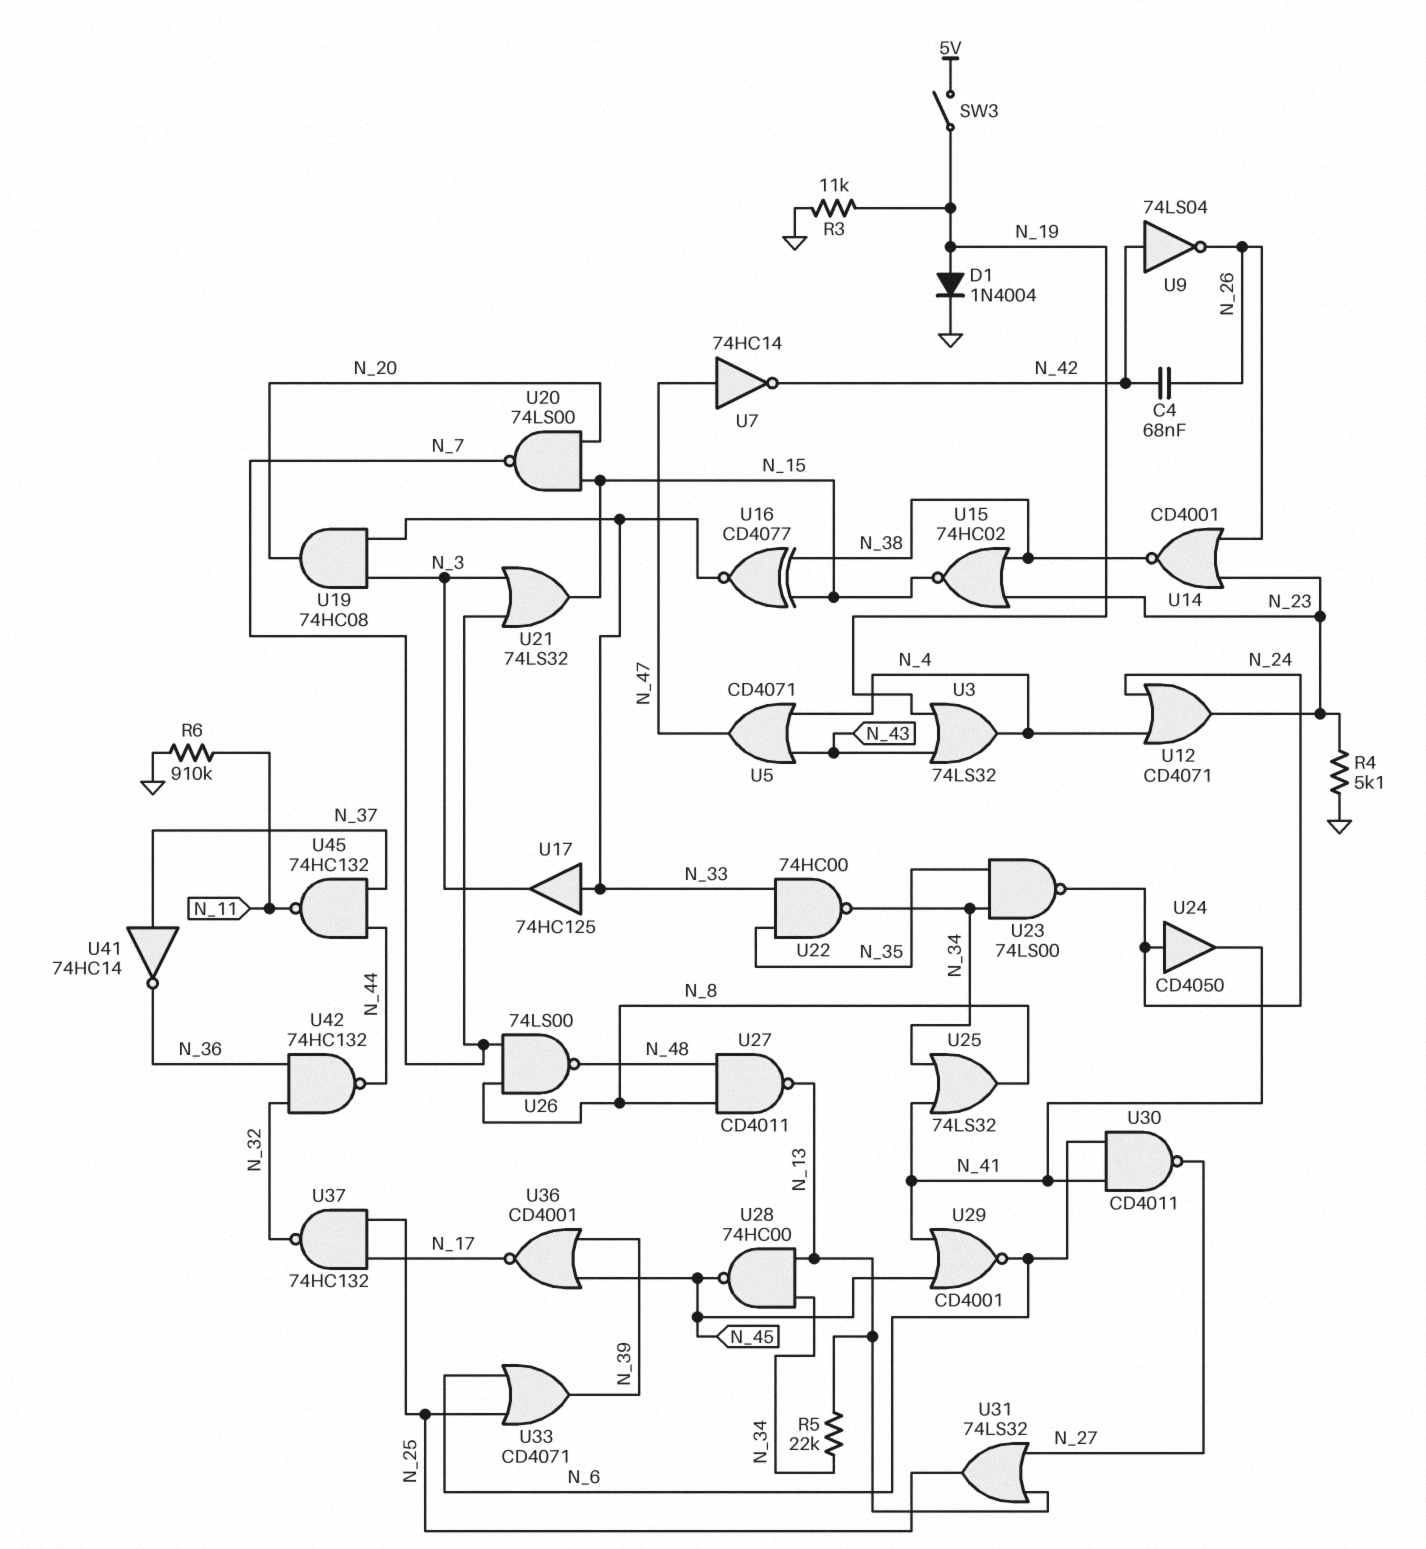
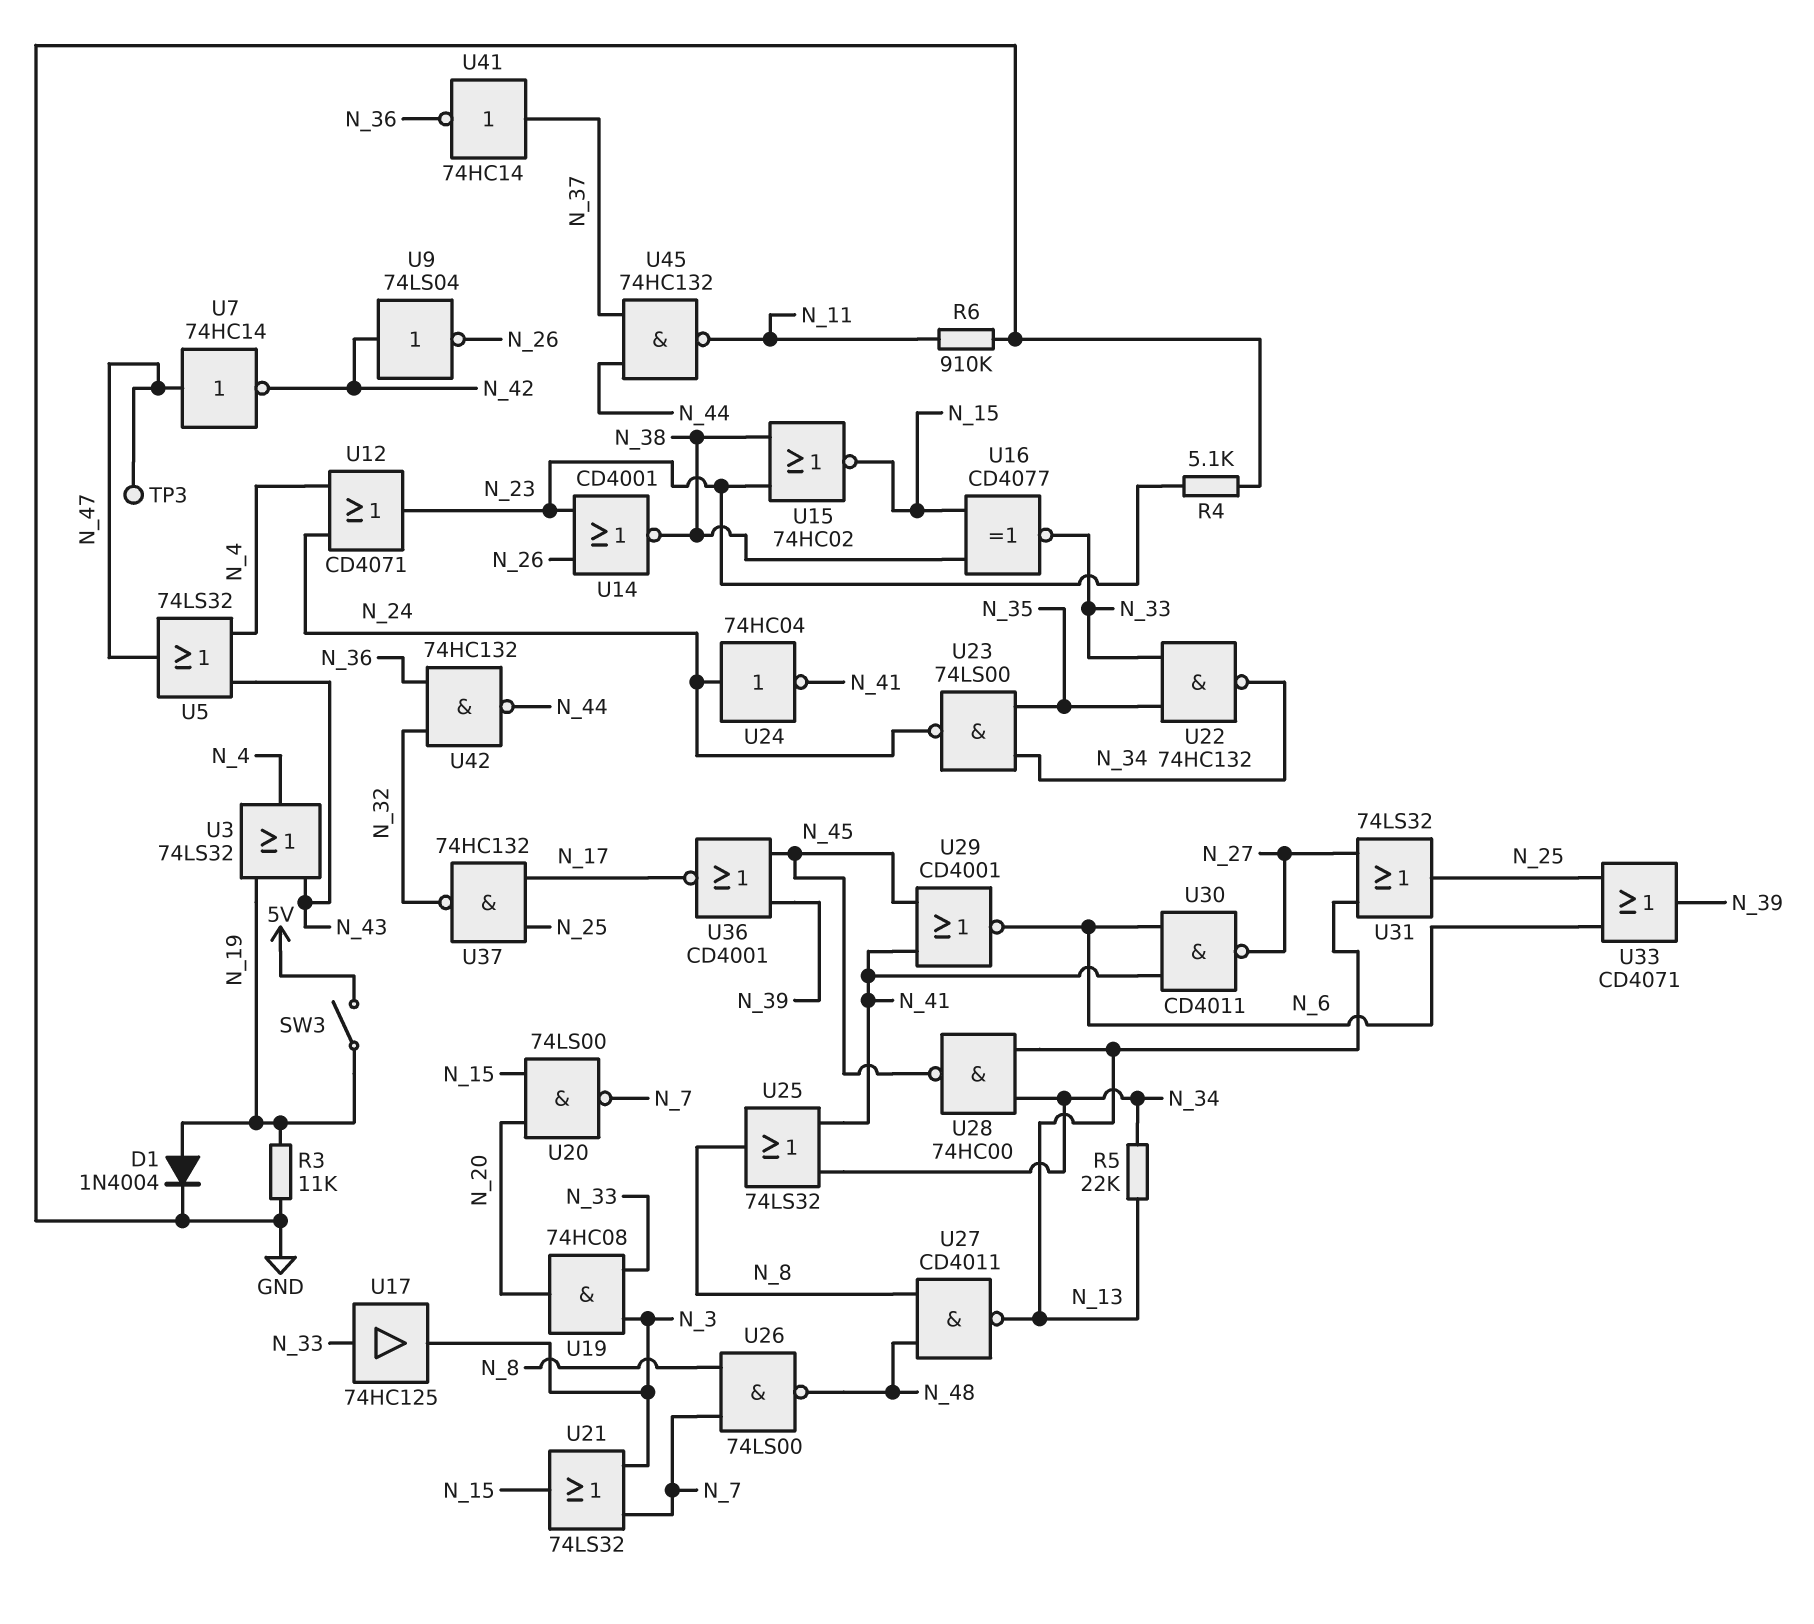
C4: 68nF (N_26, N_42) -> none
TP3: none -> test point (N_47)
U5: OR CD4071 (in N_4, in N_43, out N_47) -> OR 74LS32 (in N_4, in N_43, out N_47)
U22: NAND 74HC00 (in N_33, in N_35, out N_34) -> NAND 74HC132 (in N_33, in N_35, out N_34)
U24: buffer CD4050 (in N_24, out N_41) -> NOT 74HC04 (in N_24, out N_41)

